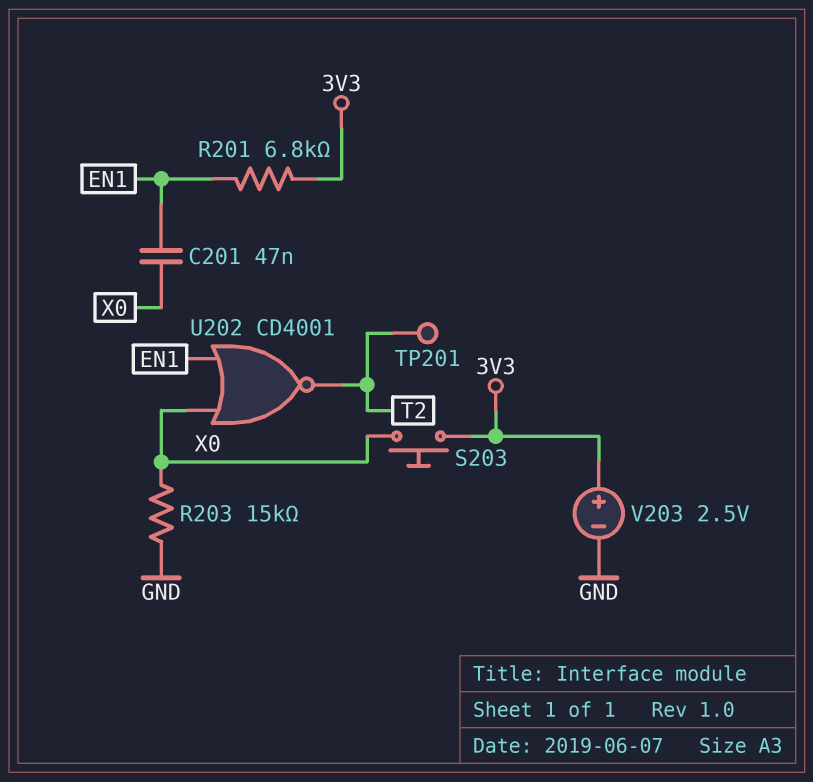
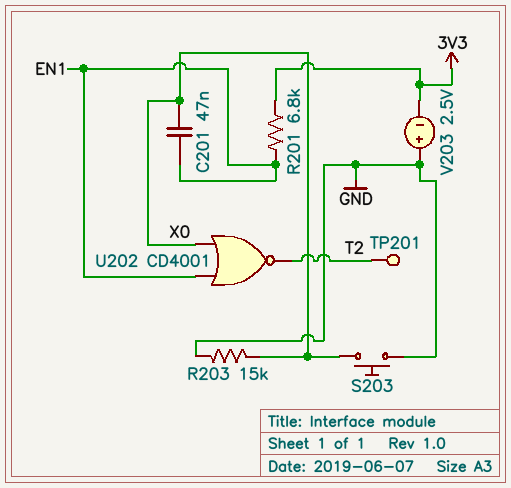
S203: button (3V3, X0) -> button (GND, X0)
V203: 2.5V (plus 3V3, minus GND) -> 2.5V (plus GND, minus 3V3)

